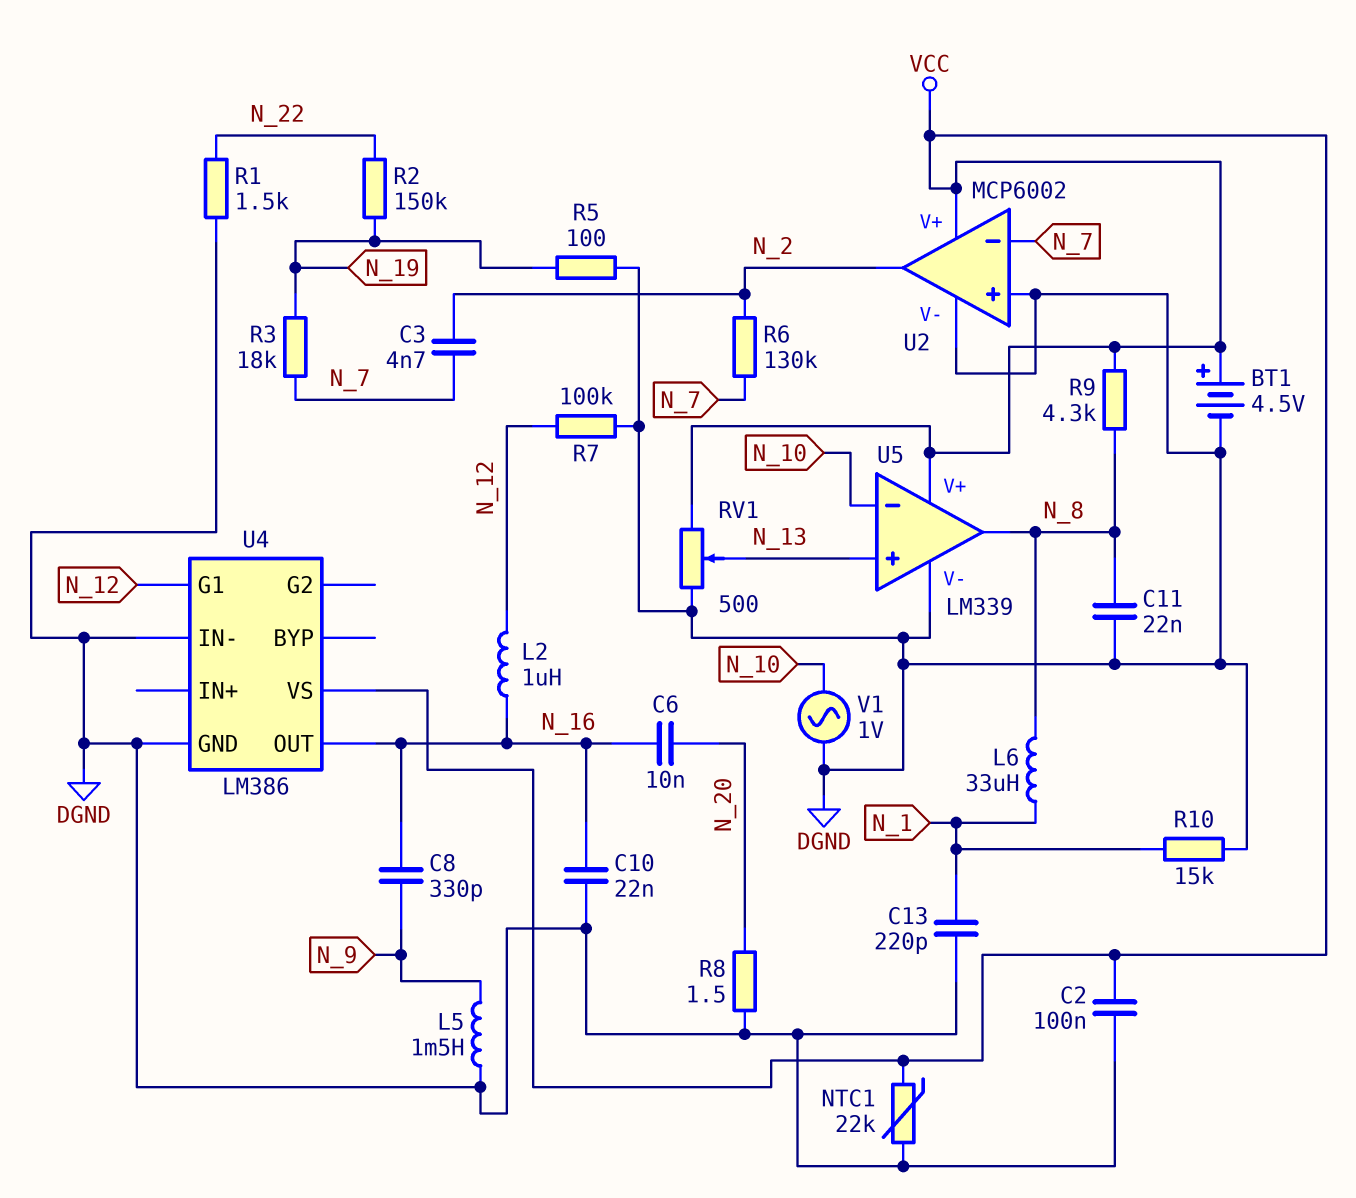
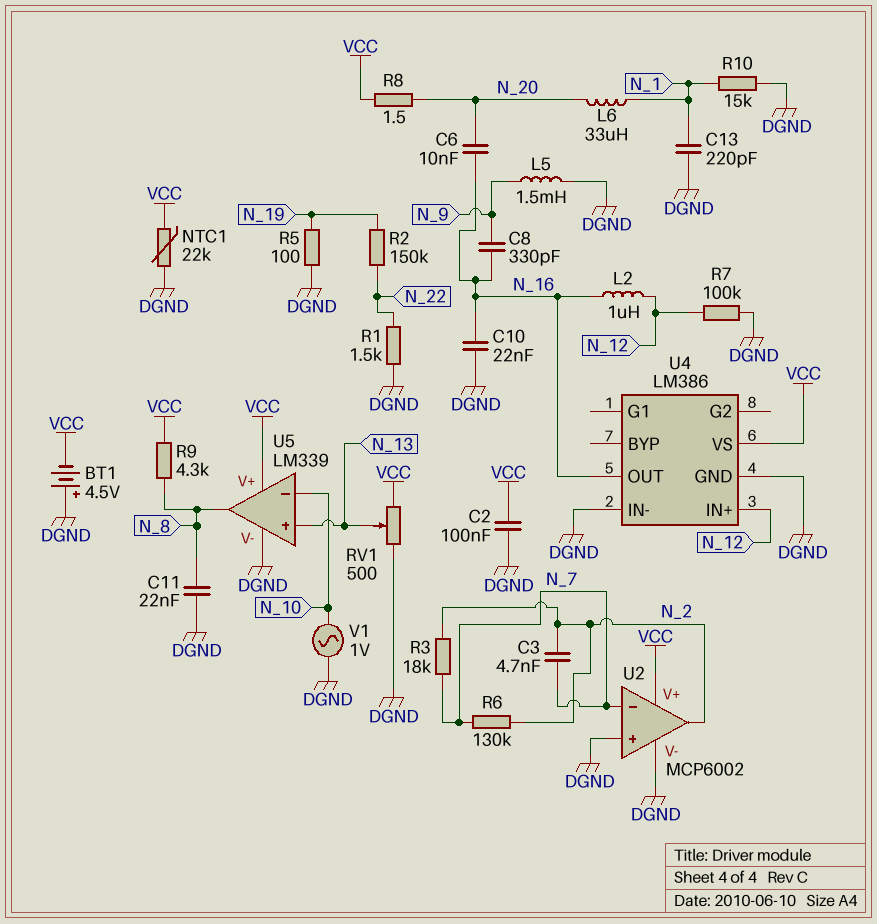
BT1: 4.5V (plus VCC, minus DGND) -> 4.5V (plus DGND, minus VCC)
L6: 33uH (N_1, N_8) -> 33uH (N_1, N_20)
R3: 18k (N_7, N_19) -> 18k (N_2, N_7)
R8: 1.5 (DGND, N_20) -> 1.5 (N_20, VCC)
U4 pin G1: N_12 -> none
U4 pin IN+: none -> N_12

